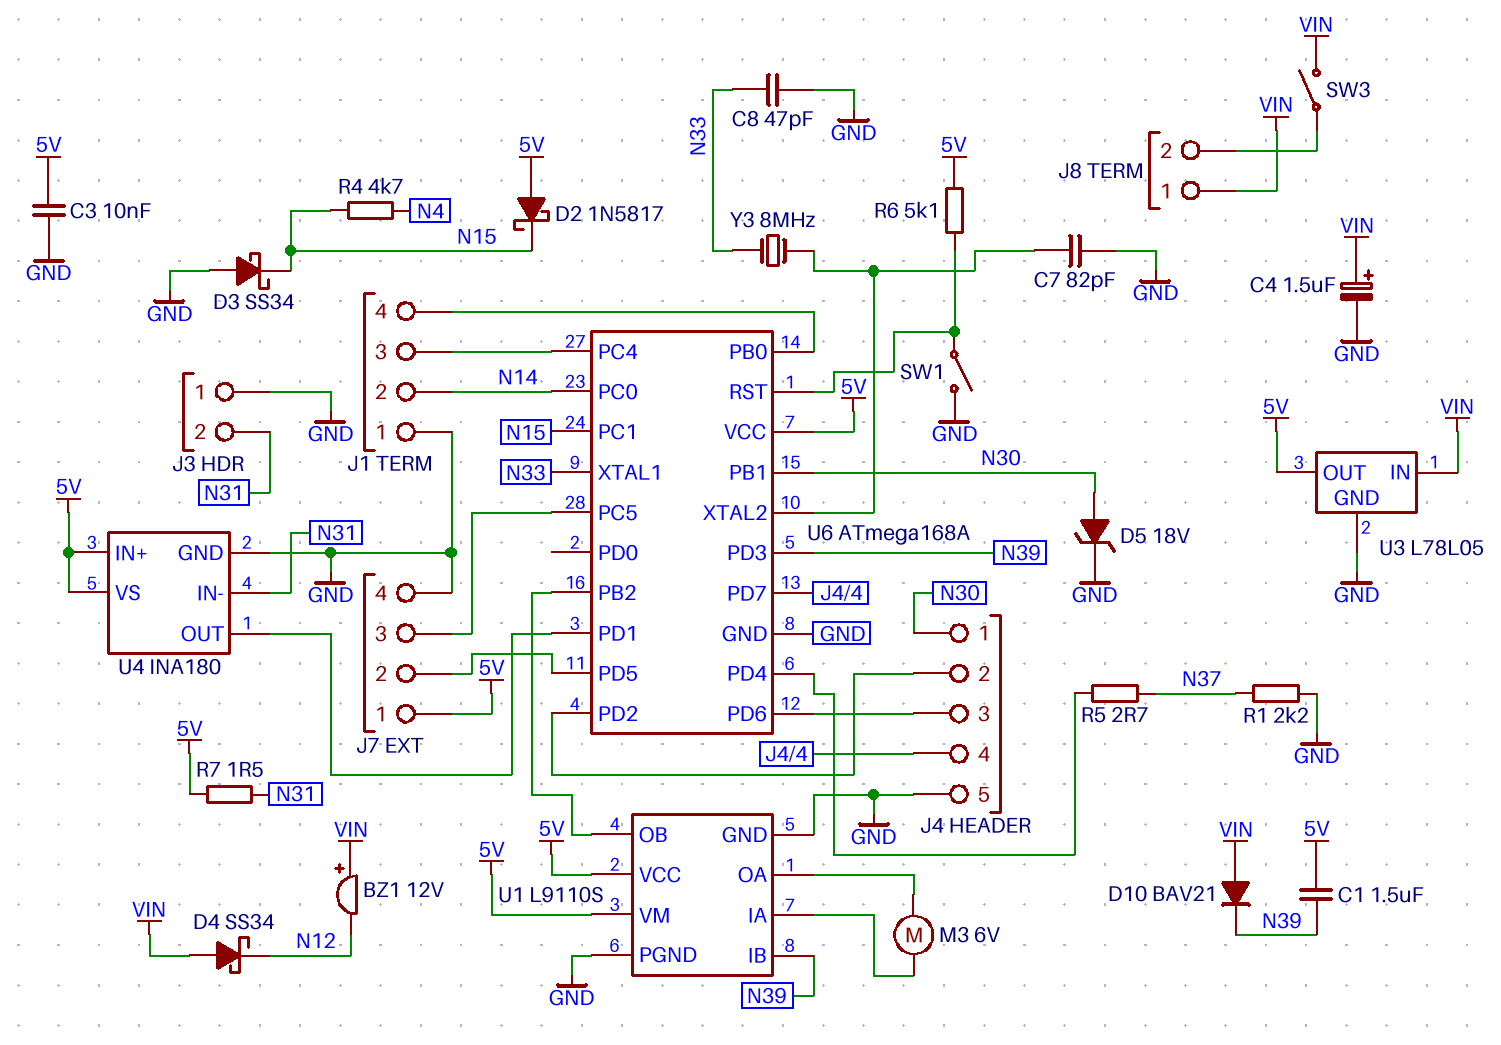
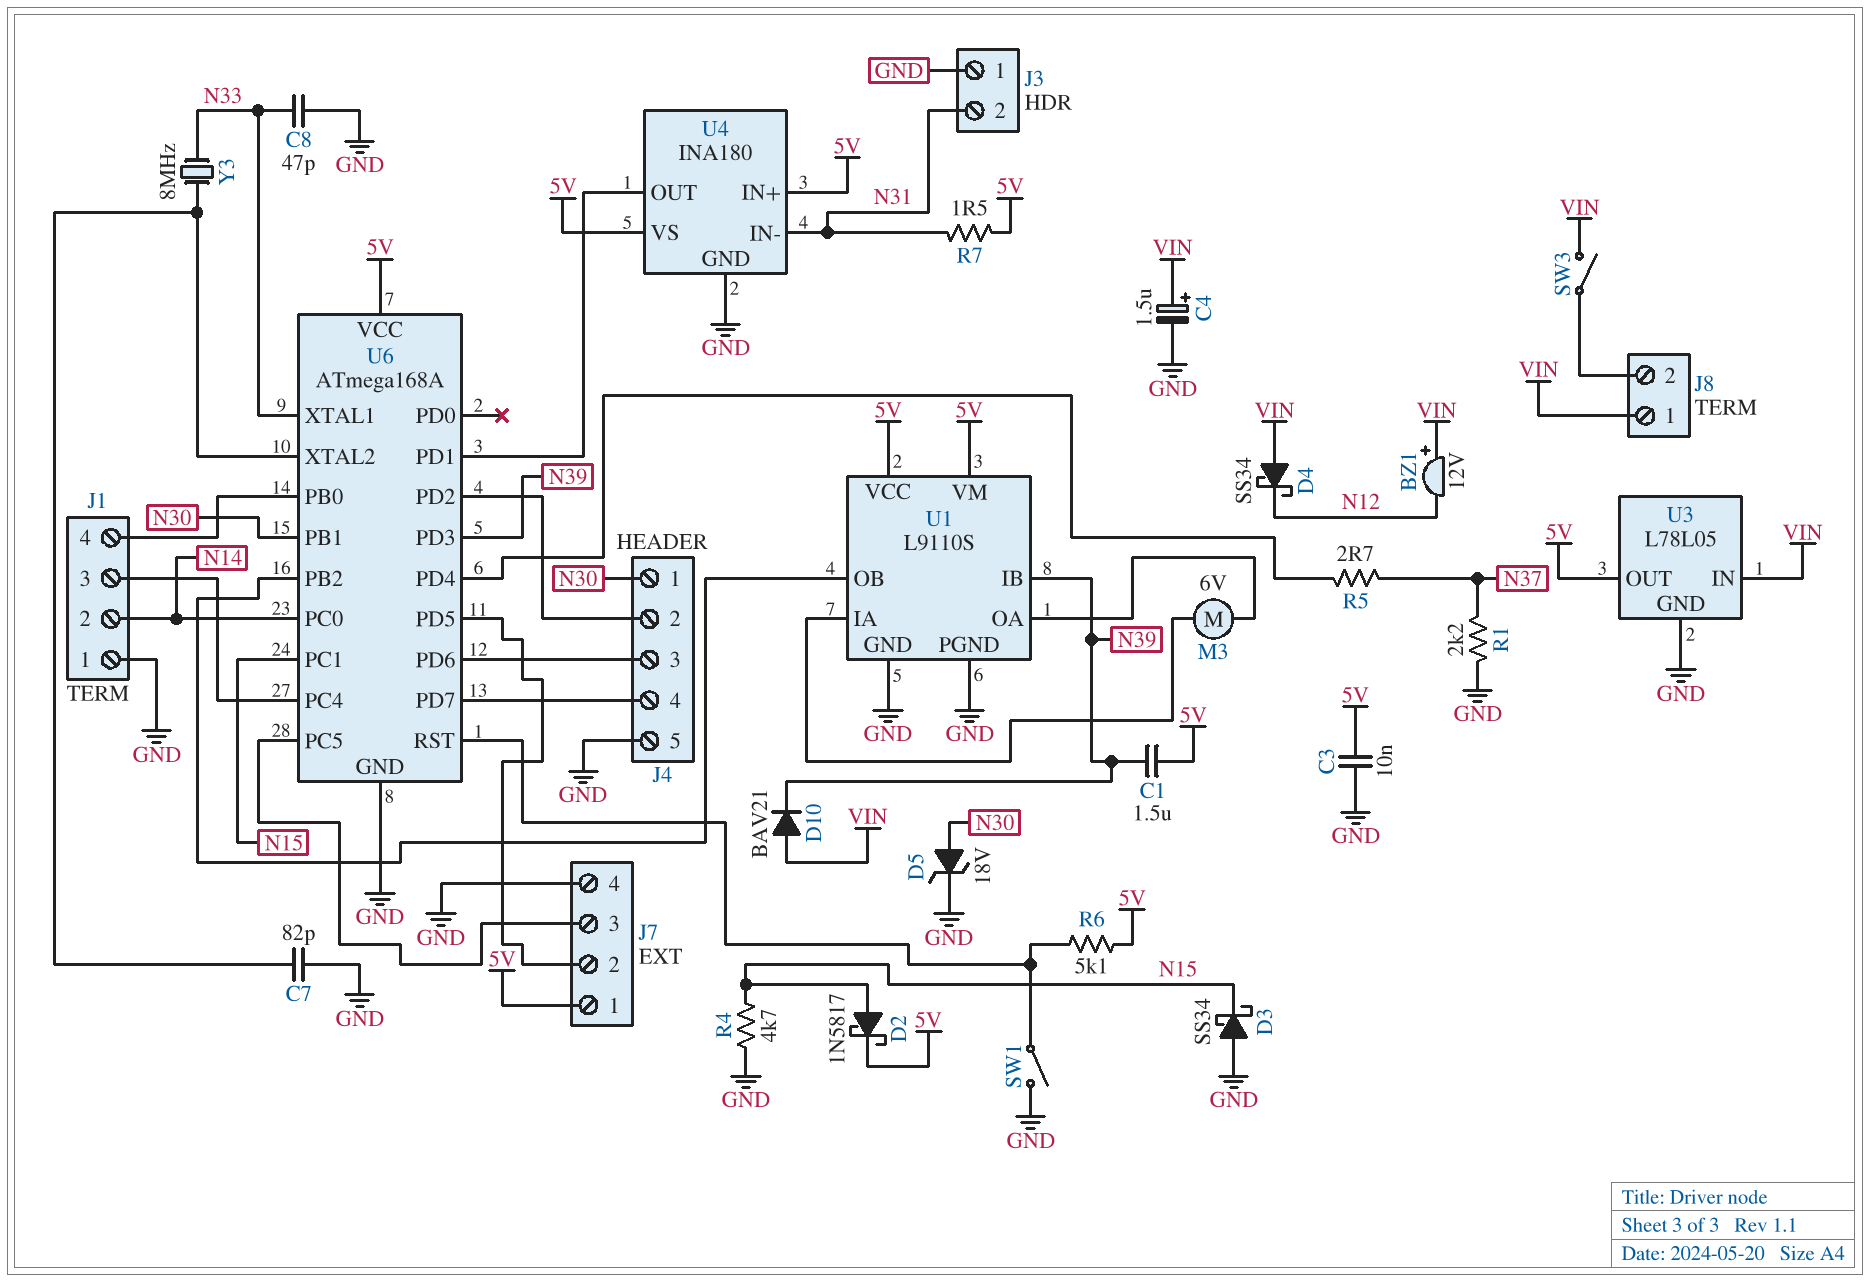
D2: schottky 1N5817 (A 5V, K N15) -> schottky 1N5817 (A N15, K 5V)
R4: 4.7k (N4, N15) -> 4.7k (GND, N15)

